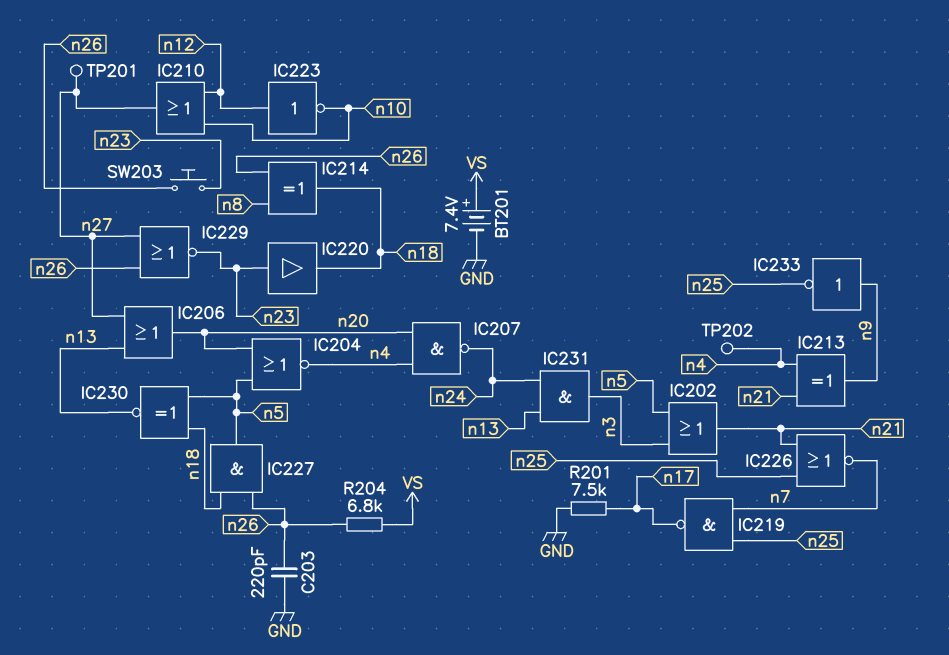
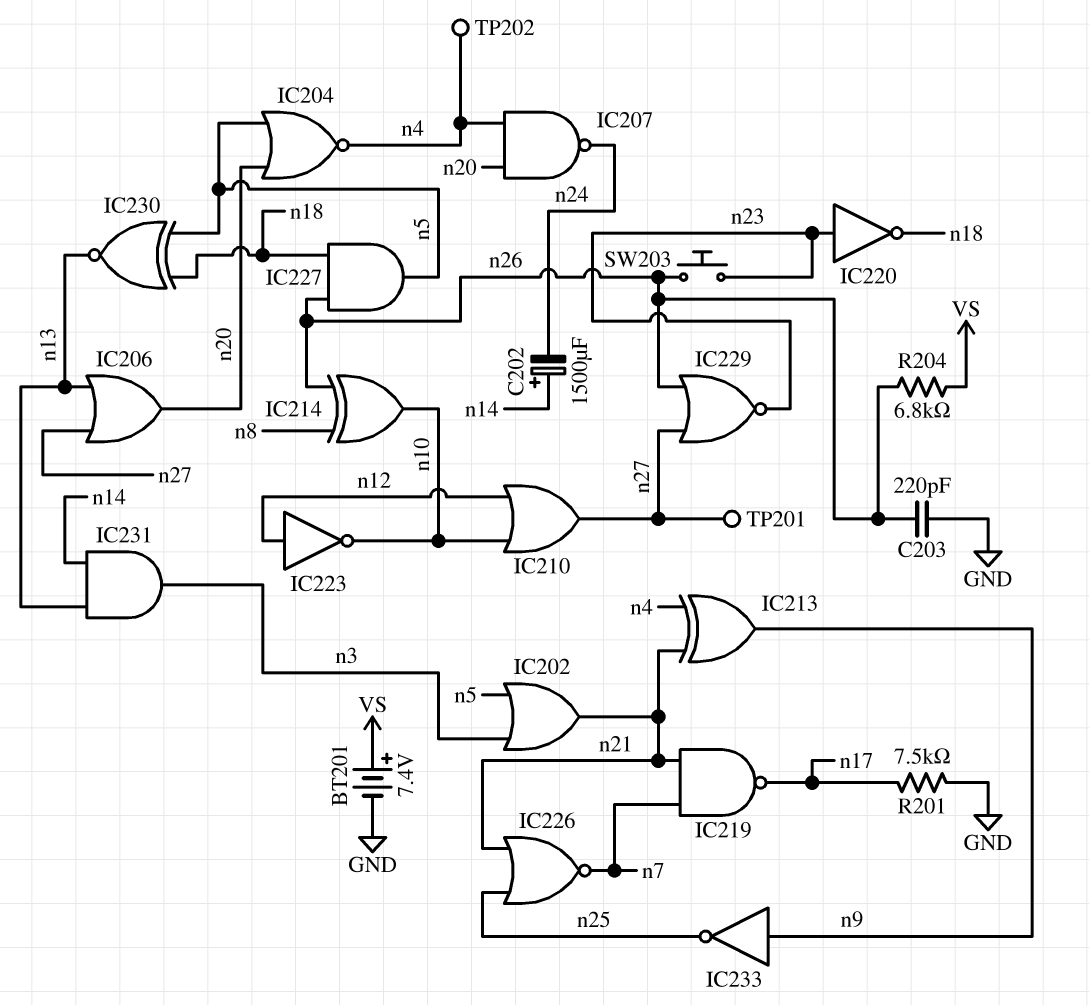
C202: none -> 1500uF (plus n14, minus n24)
IC214: XOR (in n8, in n26, out n18) -> XOR (in n8, in n26, out n10)
IC219: NAND (in n7, in n25, out n17) -> NAND (in n7, in n21, out n17)
IC220: buffer (in n23, out n18) -> NOT (in n23, out n18)
IC231: AND (in n13, in n24, out n3) -> AND (in n13, in n14, out n3)

